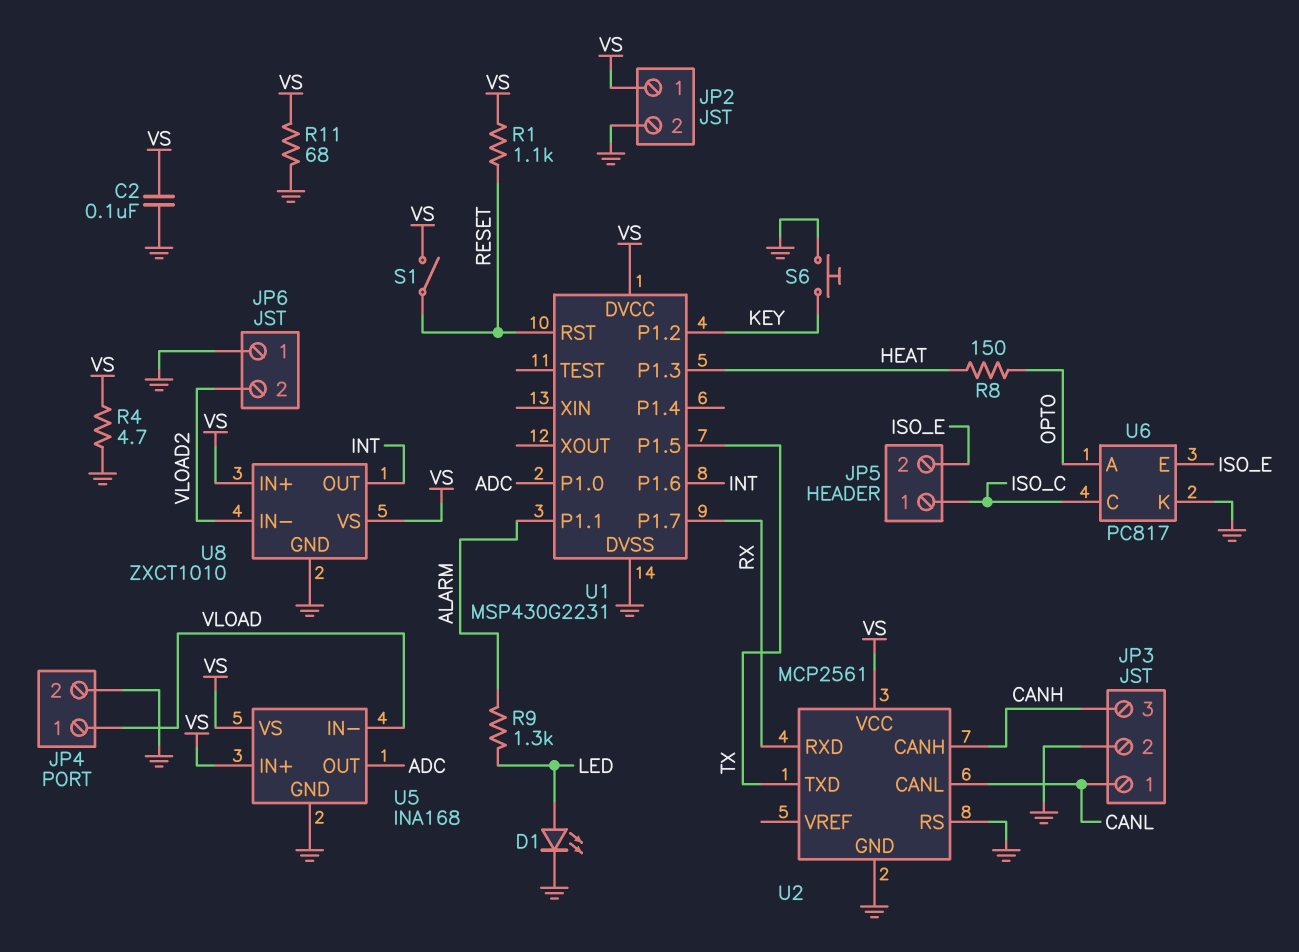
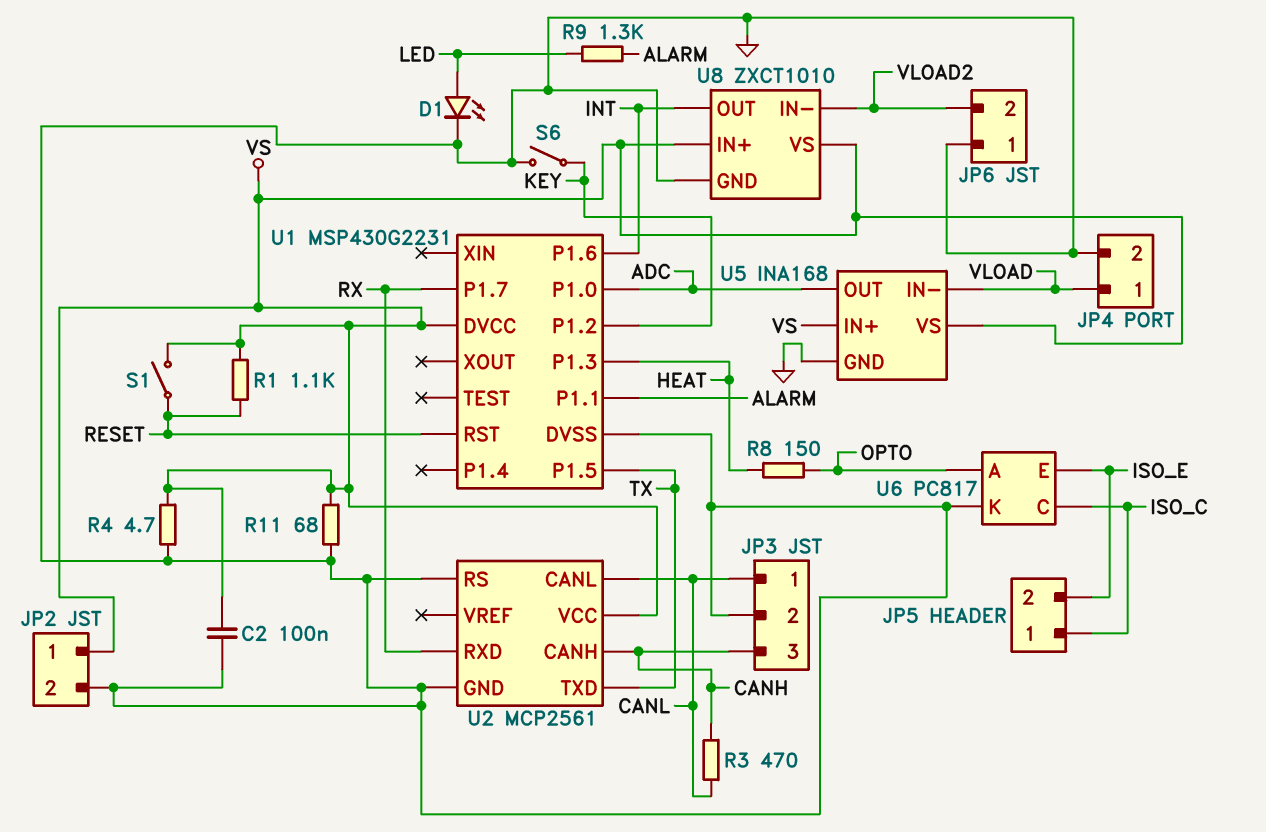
R3: none -> 470 (CANH, CANL)
S6: button (GND, KEY) -> switch (GND, KEY)

